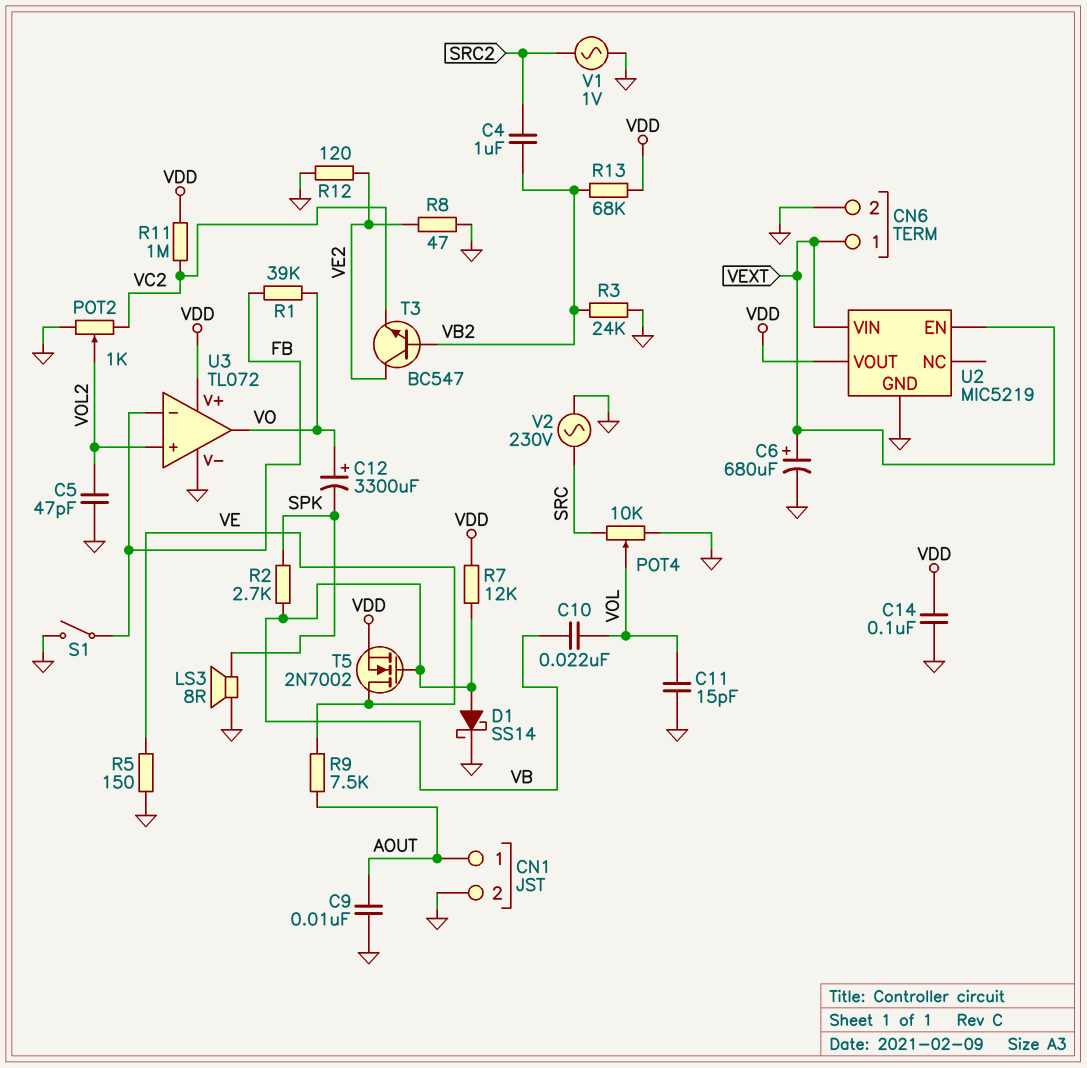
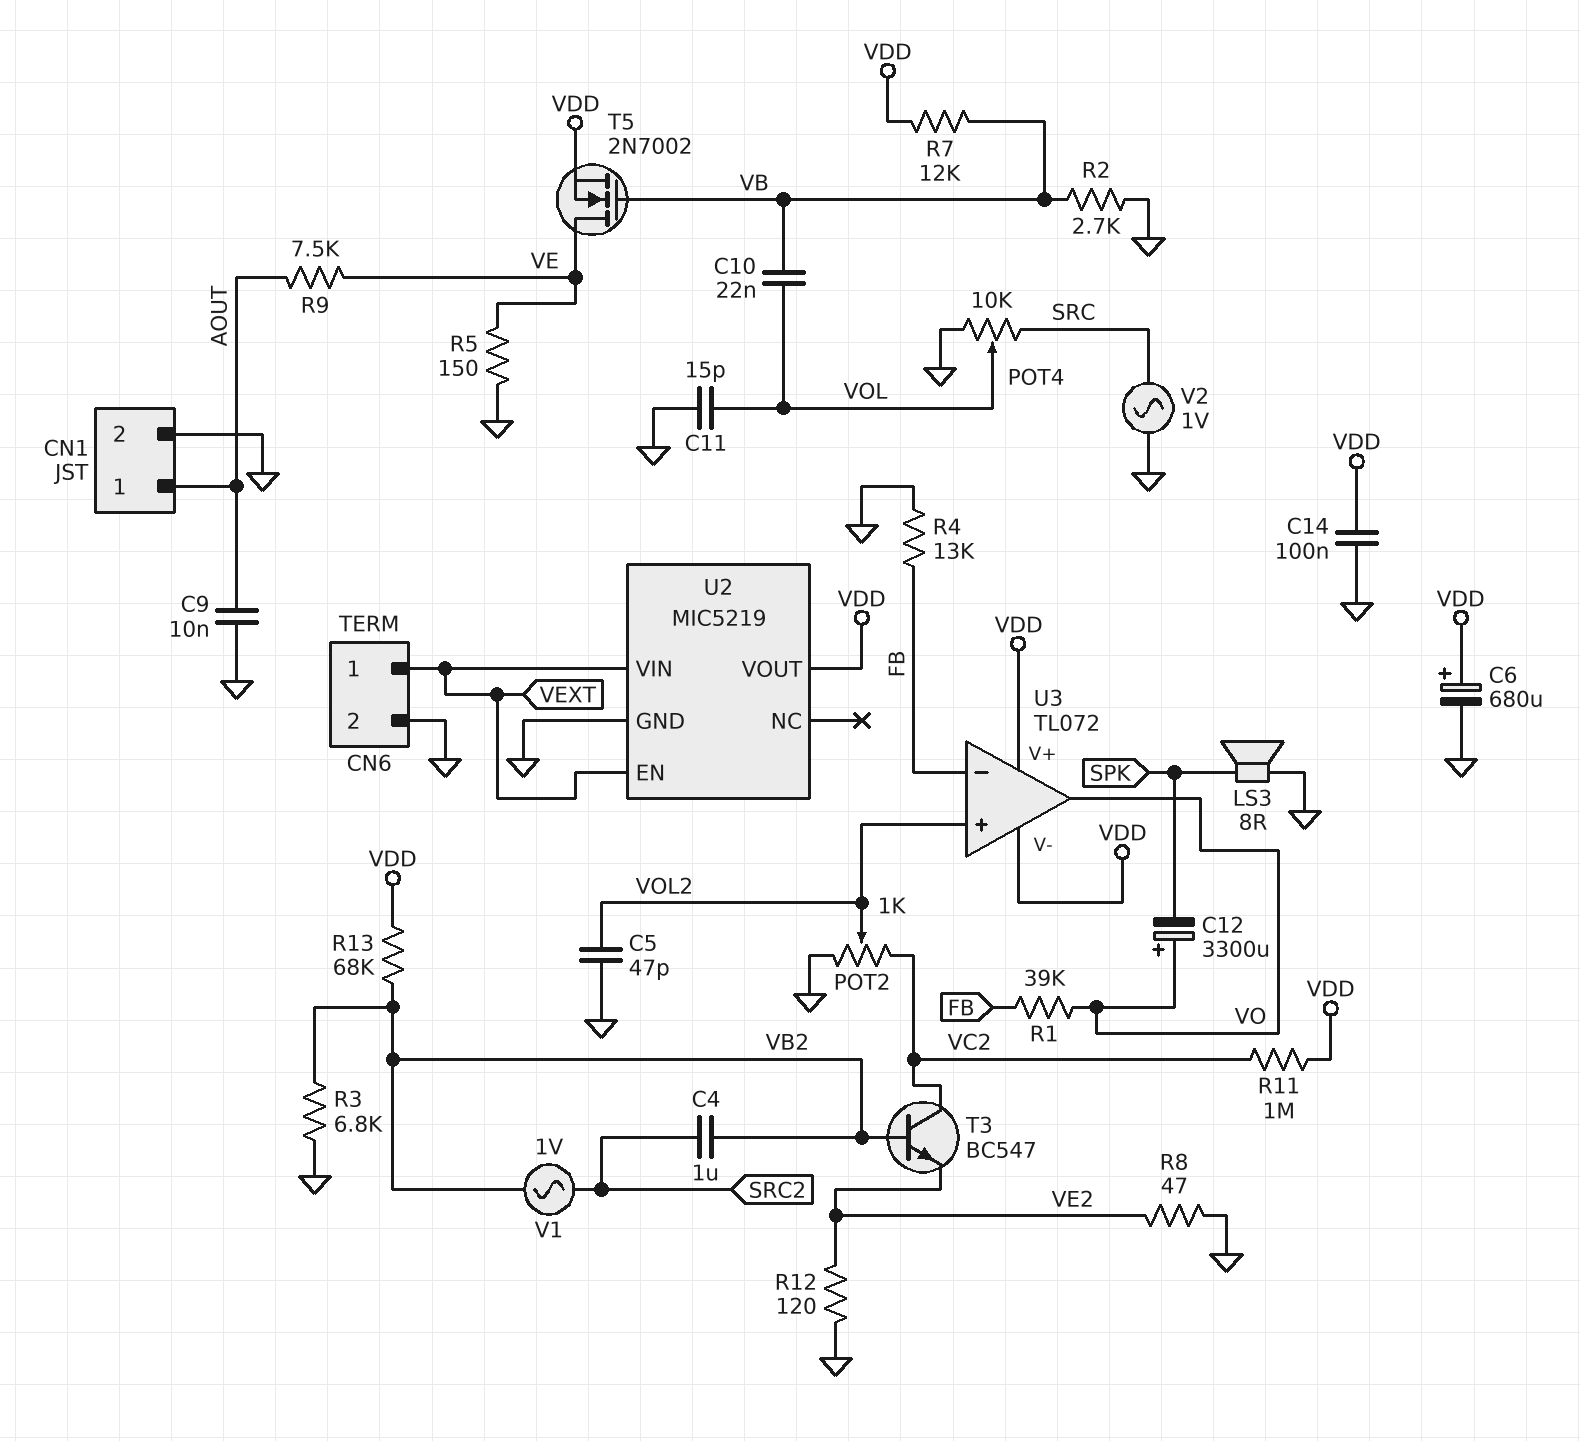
C6: 680uF (plus VEXT, minus GND) -> 680uF (plus VDD, minus GND)
D1: schottky SS14 (A VB, K GND) -> none
R2: 2.7k (SPK, VB) -> 2.7k (GND, VB)
R3: 24k (GND, VB2) -> 6.8k (GND, VB2)
R4: none -> 13k (FB, GND)
S1: switch (FB, GND) -> none
T3: NPN BC547 (B VB2, C VE2, E VC2) -> NPN BC547 (B VB2, C VC2, E VE2)
U3 pin V-: GND -> VDD
V1: AC 1V (GND, SRC2) -> AC 1V (SRC2, VB2)
V2: AC 230V (GND, SRC) -> AC 1V (GND, SRC)

